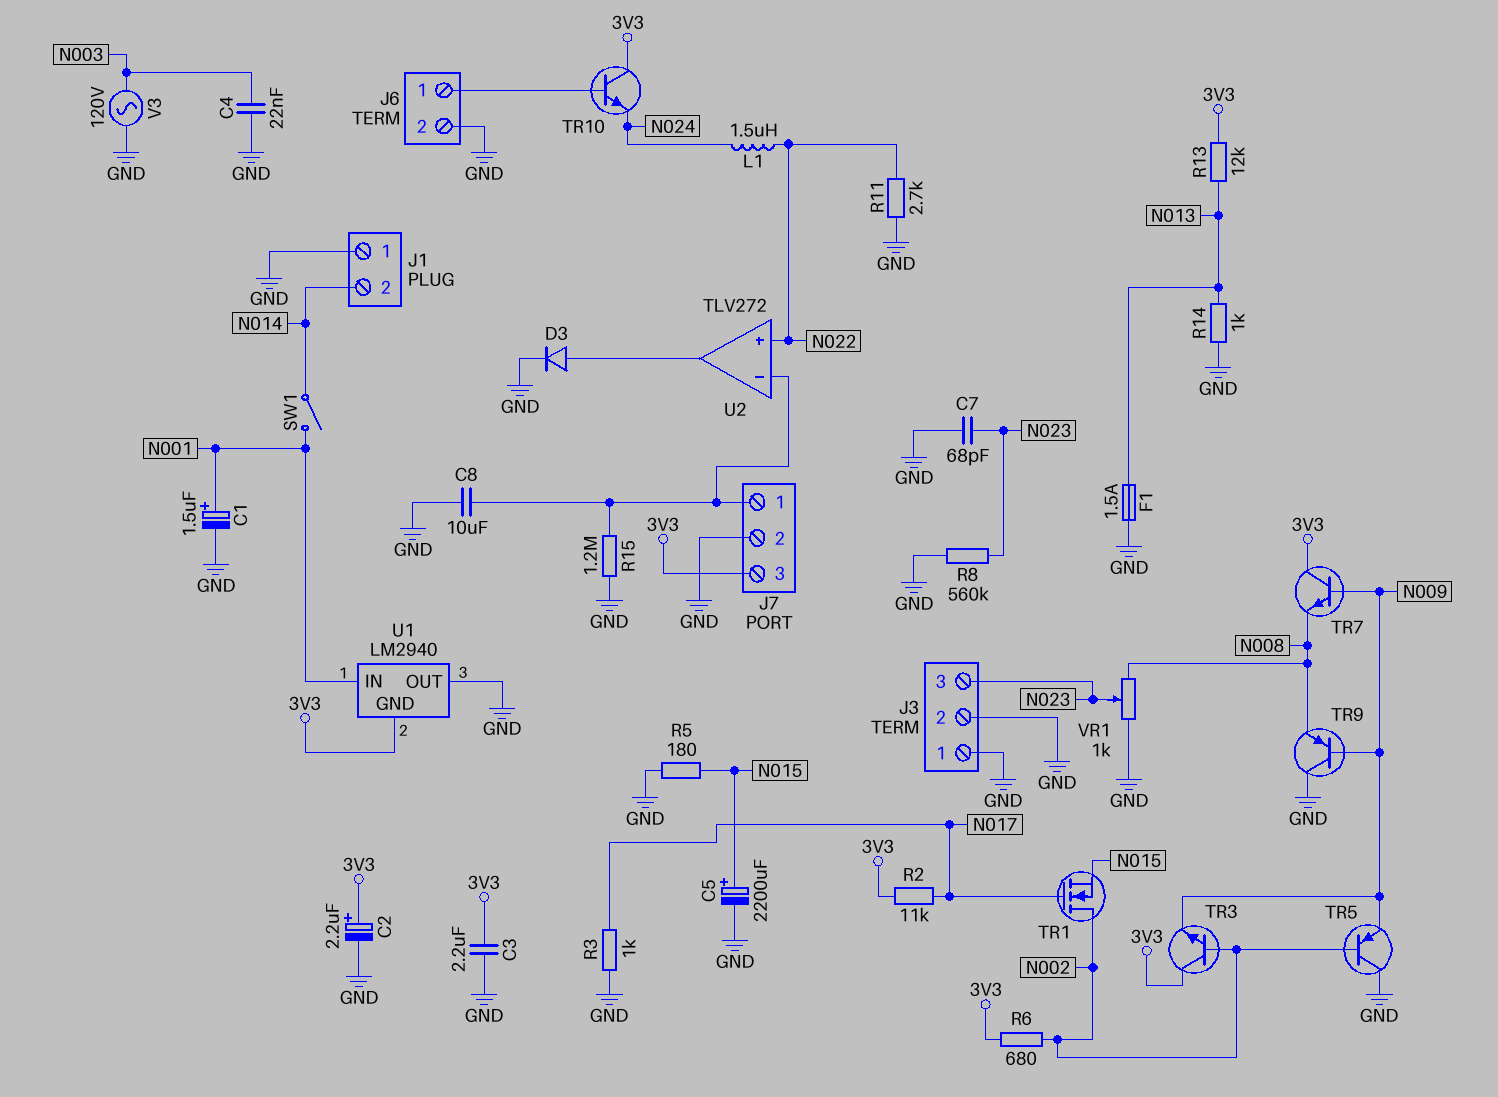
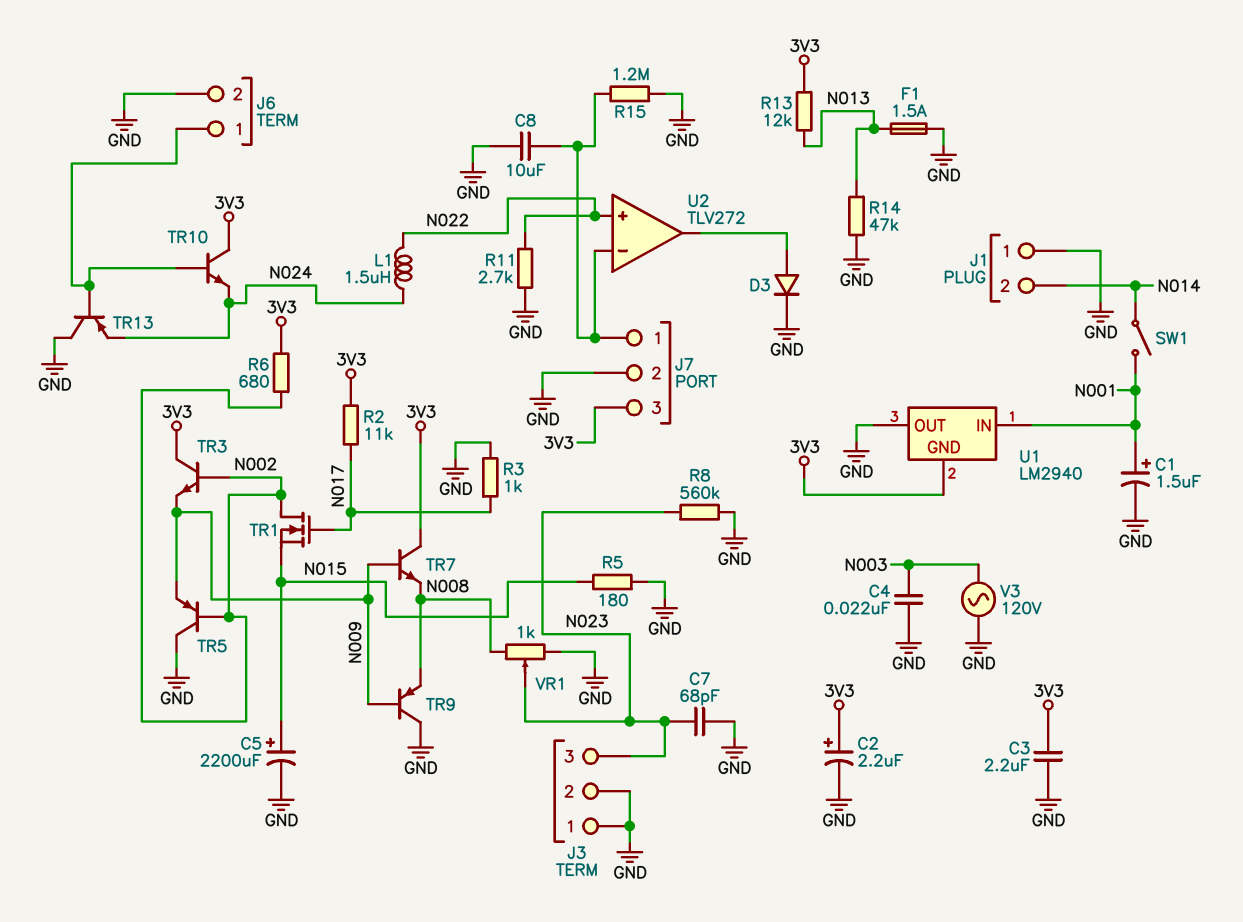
R14: 1k (GND, N013) -> 47k (GND, N013)
TR13: none -> PNP (B J6/1, C GND, E N024)

